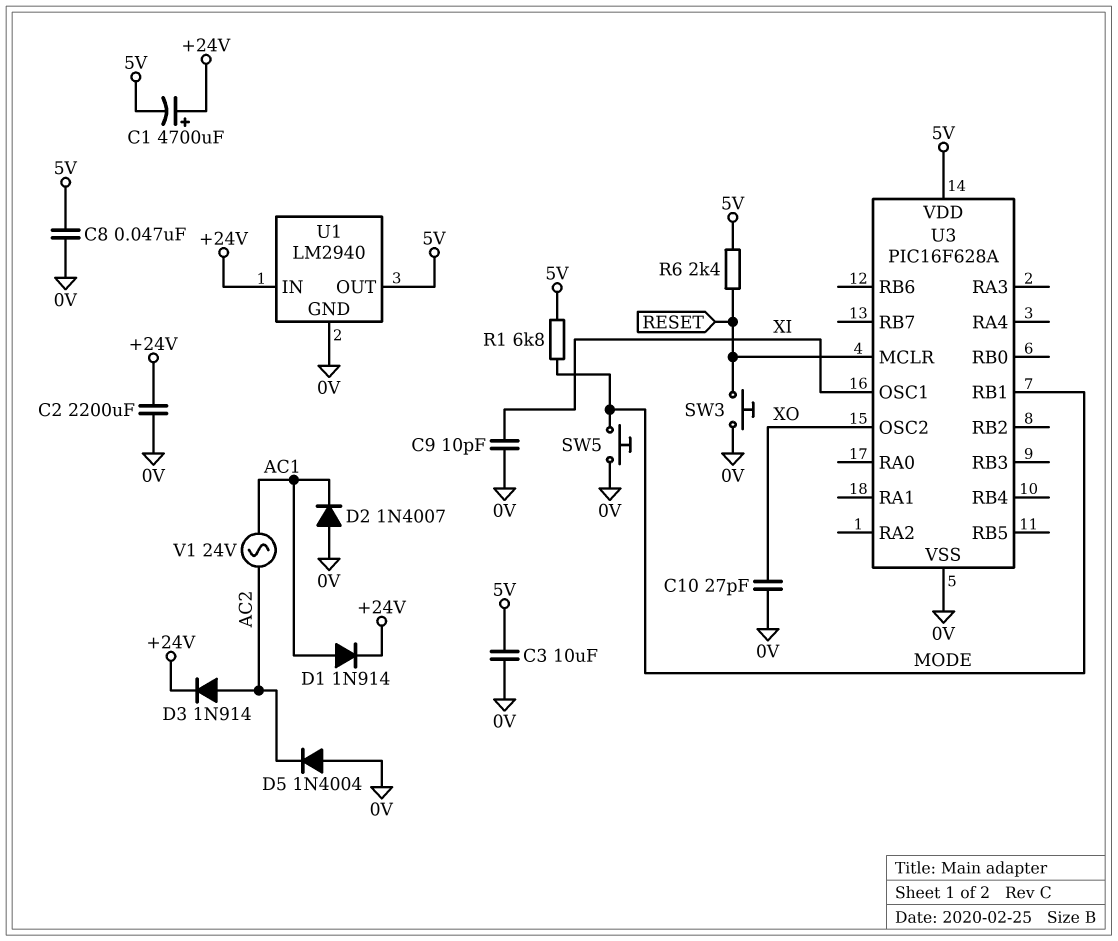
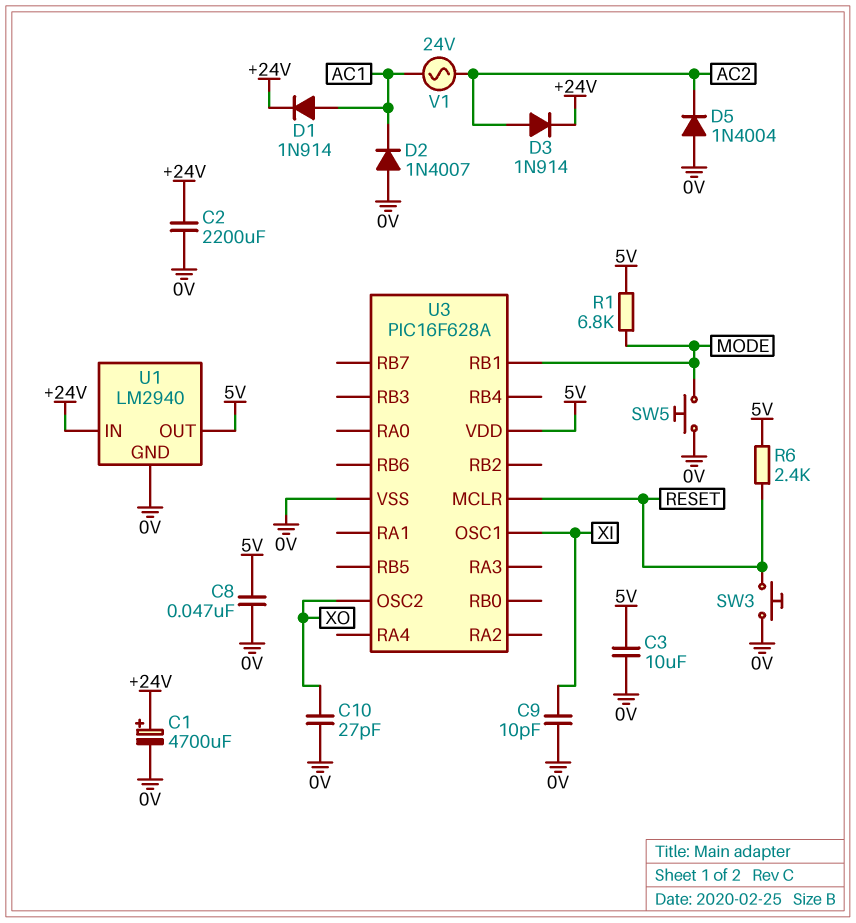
C1: 4700uF (plus +24V, minus 5V) -> 4700uF (plus +24V, minus 0V)

